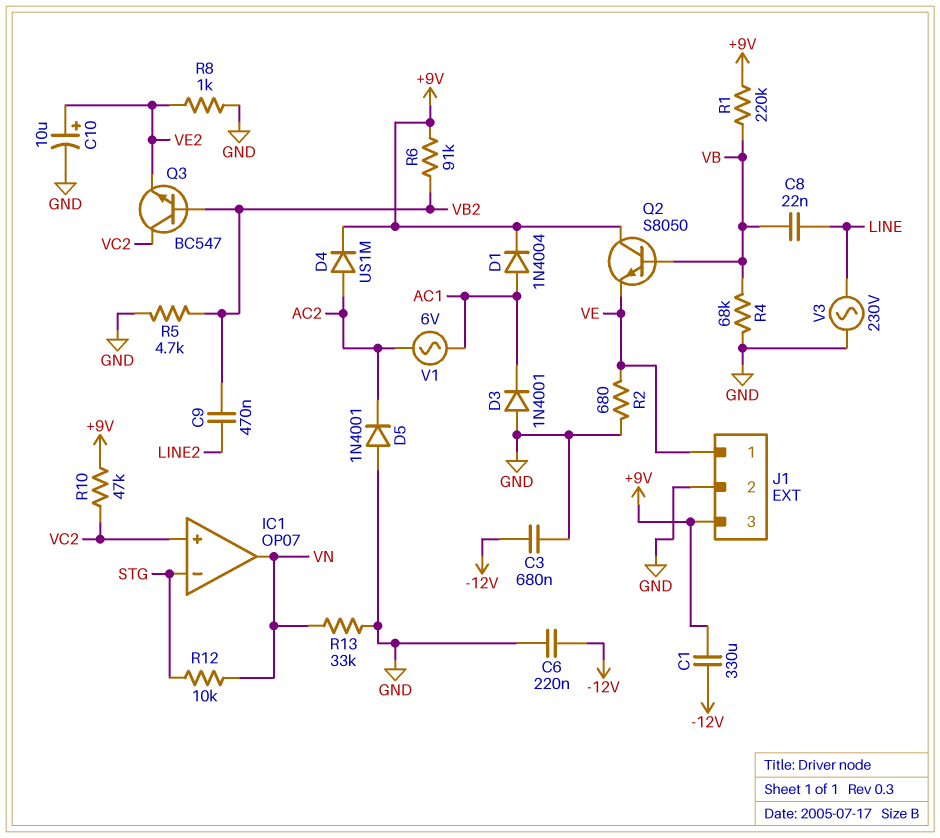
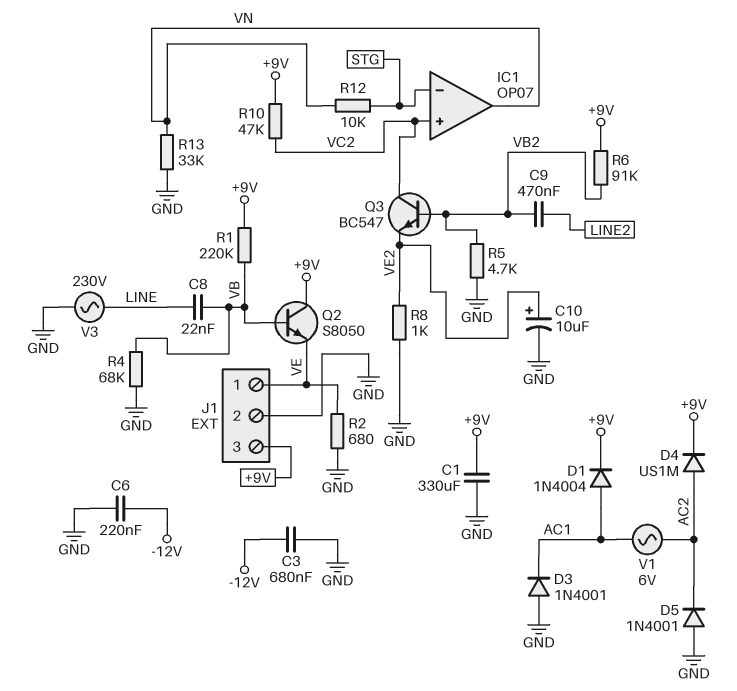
C1: 330uF (+9V, -12V) -> 330uF (+9V, GND)

